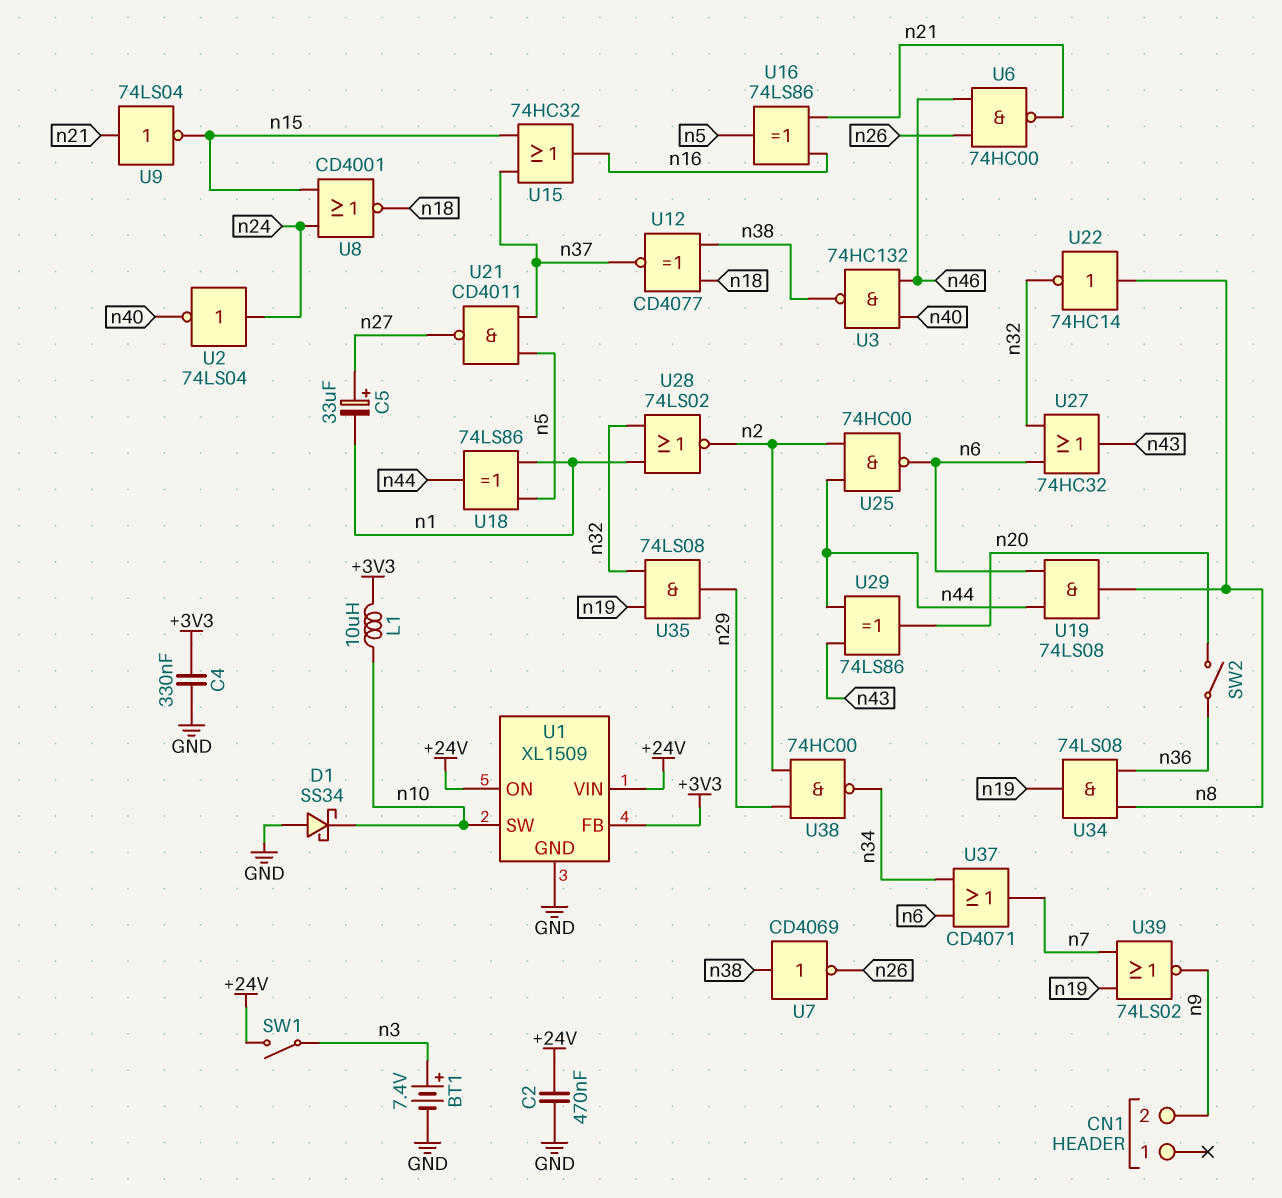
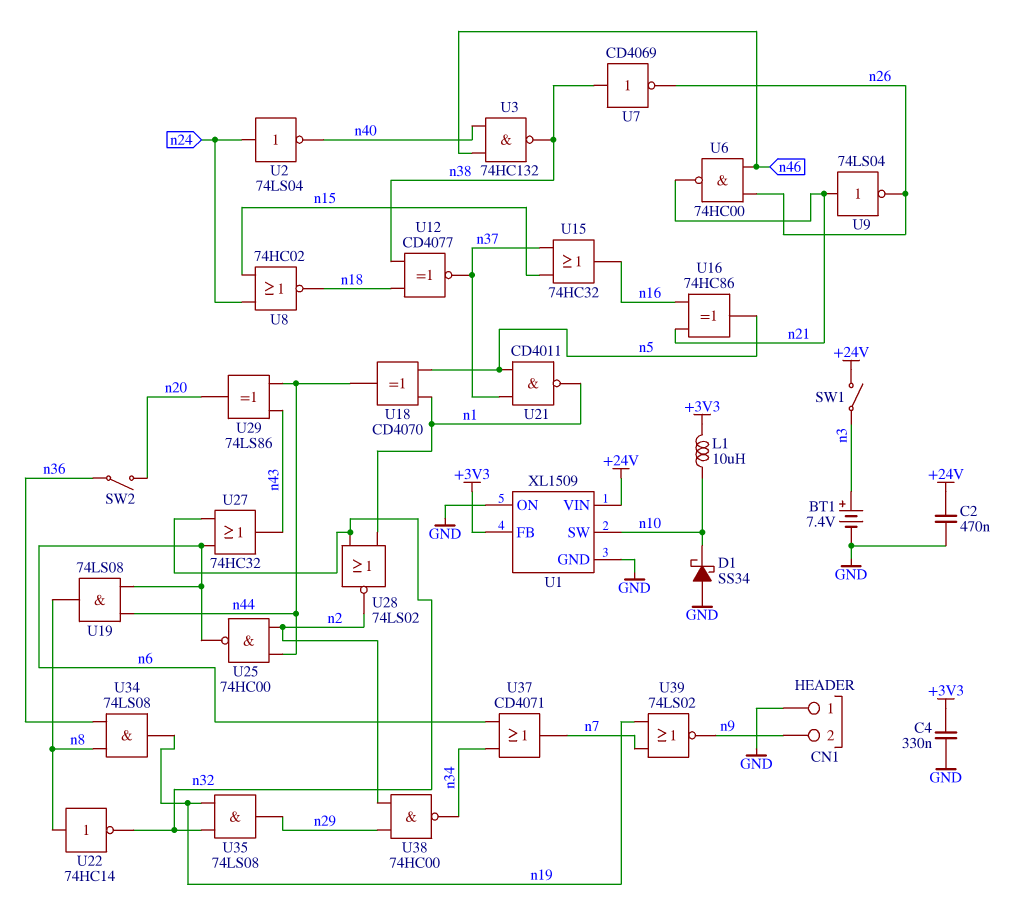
C5: 33uF (plus n27, minus n1) -> none
CN1 pin 1: none -> GND
U1 pin ON: +24V -> GND
U8: NOR CD4001 (in n15, in n24, out n18) -> NOR 74HC02 (in n15, in n24, out n18)
U9: NOT 74LS04 (in n21, out n15) -> NOT 74LS04 (in n21, out n26)
U16: XOR 74LS86 (in n16, in n21, out n5) -> XOR 74HC86 (in n16, in n21, out n5)
U18: XOR 74LS86 (in n1, in n5, out n44) -> XOR CD4070 (in n1, in n5, out n44)
U21: NAND CD4011 (in n5, in n37, out n27) -> NAND CD4011 (in n5, in n37, out n1)

